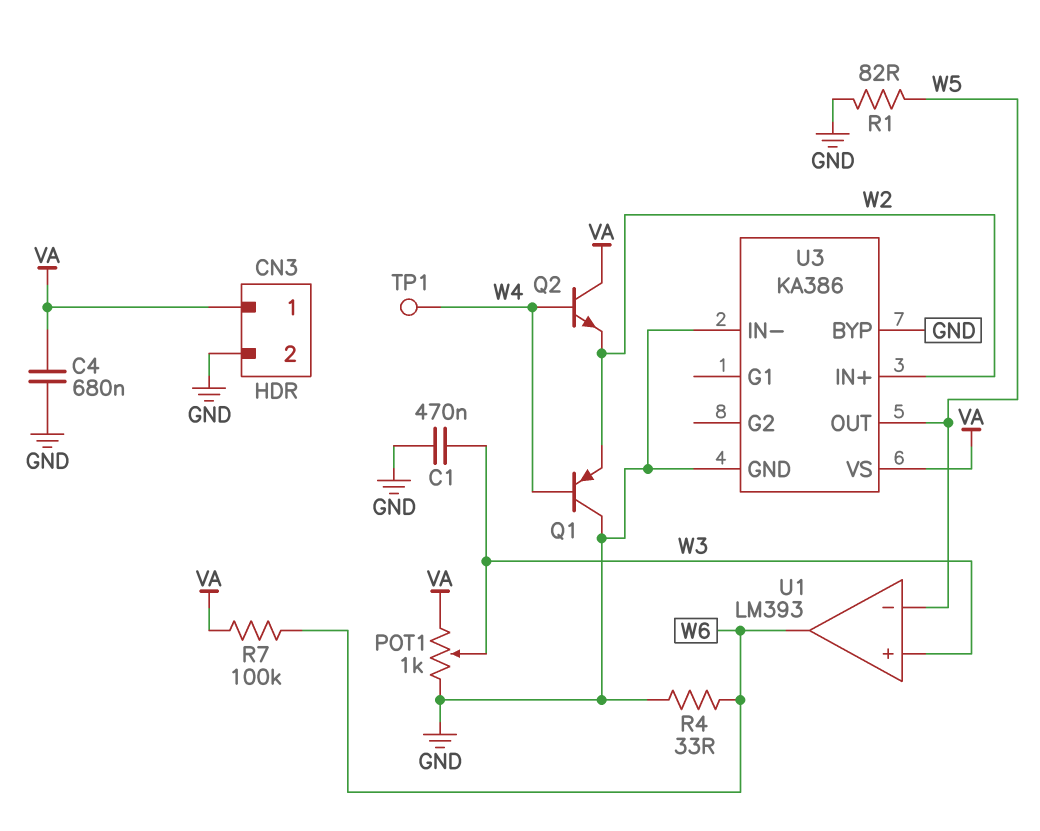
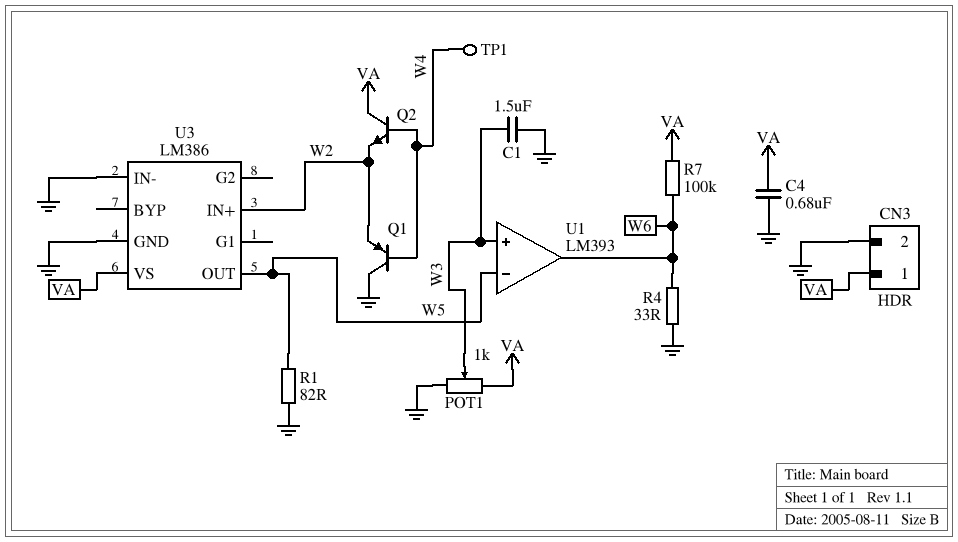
C1: 470nF (GND, W3) -> 1.5uF (GND, W3)
U3: KA386 -> LM386
U3 pin BYP: GND -> none

